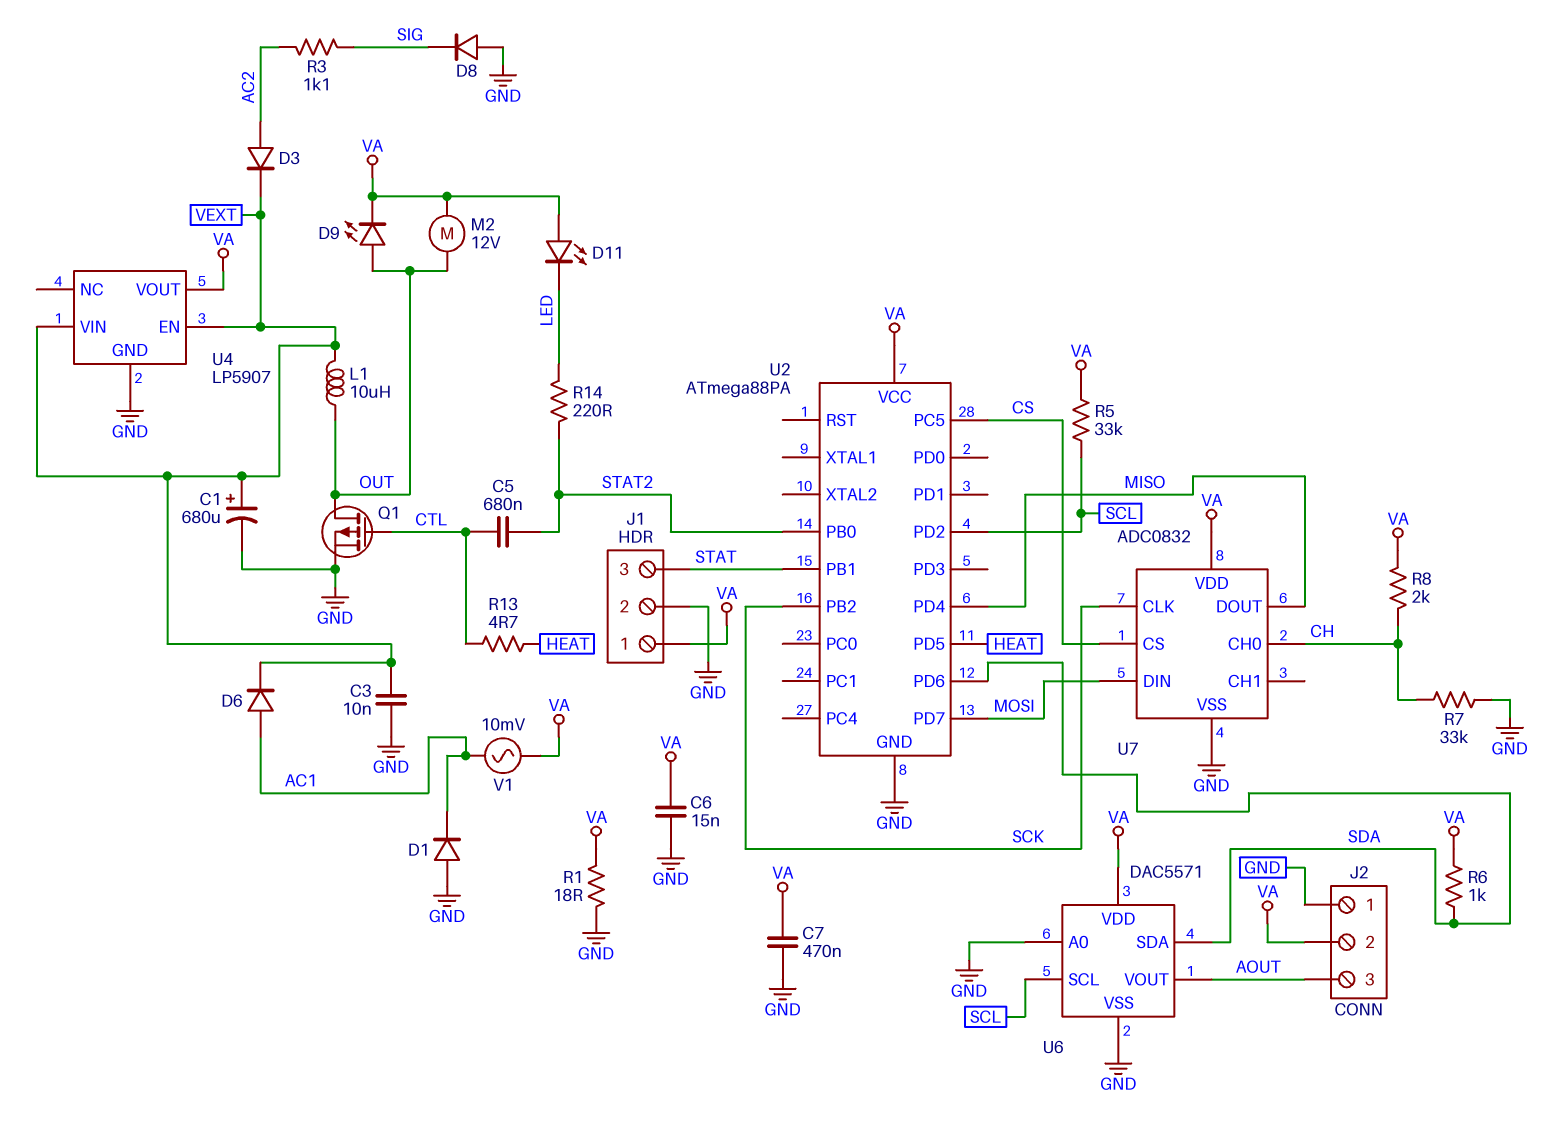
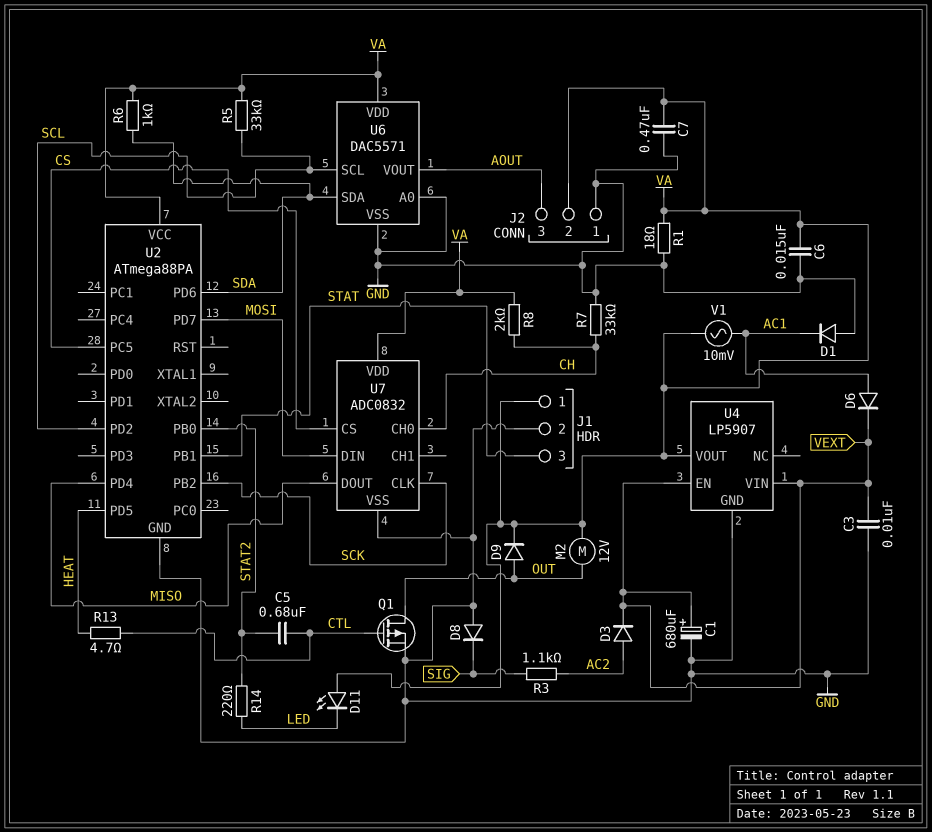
D9: LED (A OUT, K VA) -> diode (A OUT, K VA)
L1: 10uH (OUT, VEXT) -> none

